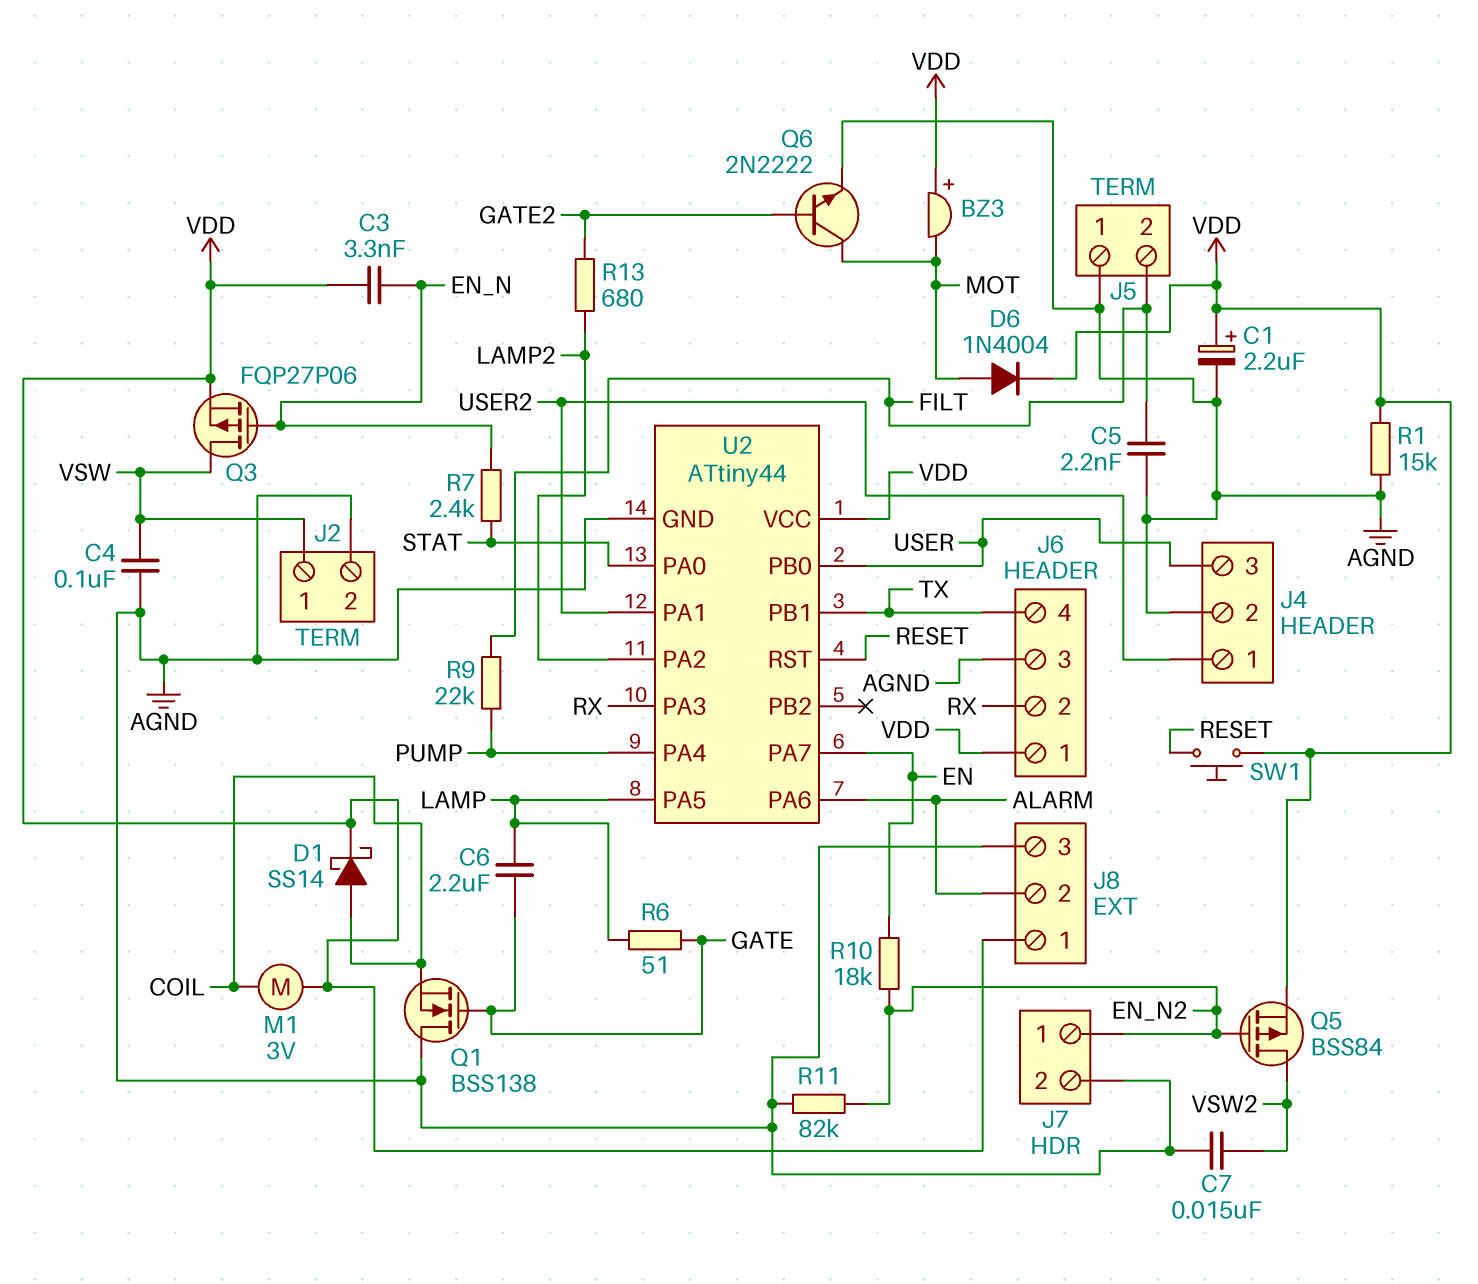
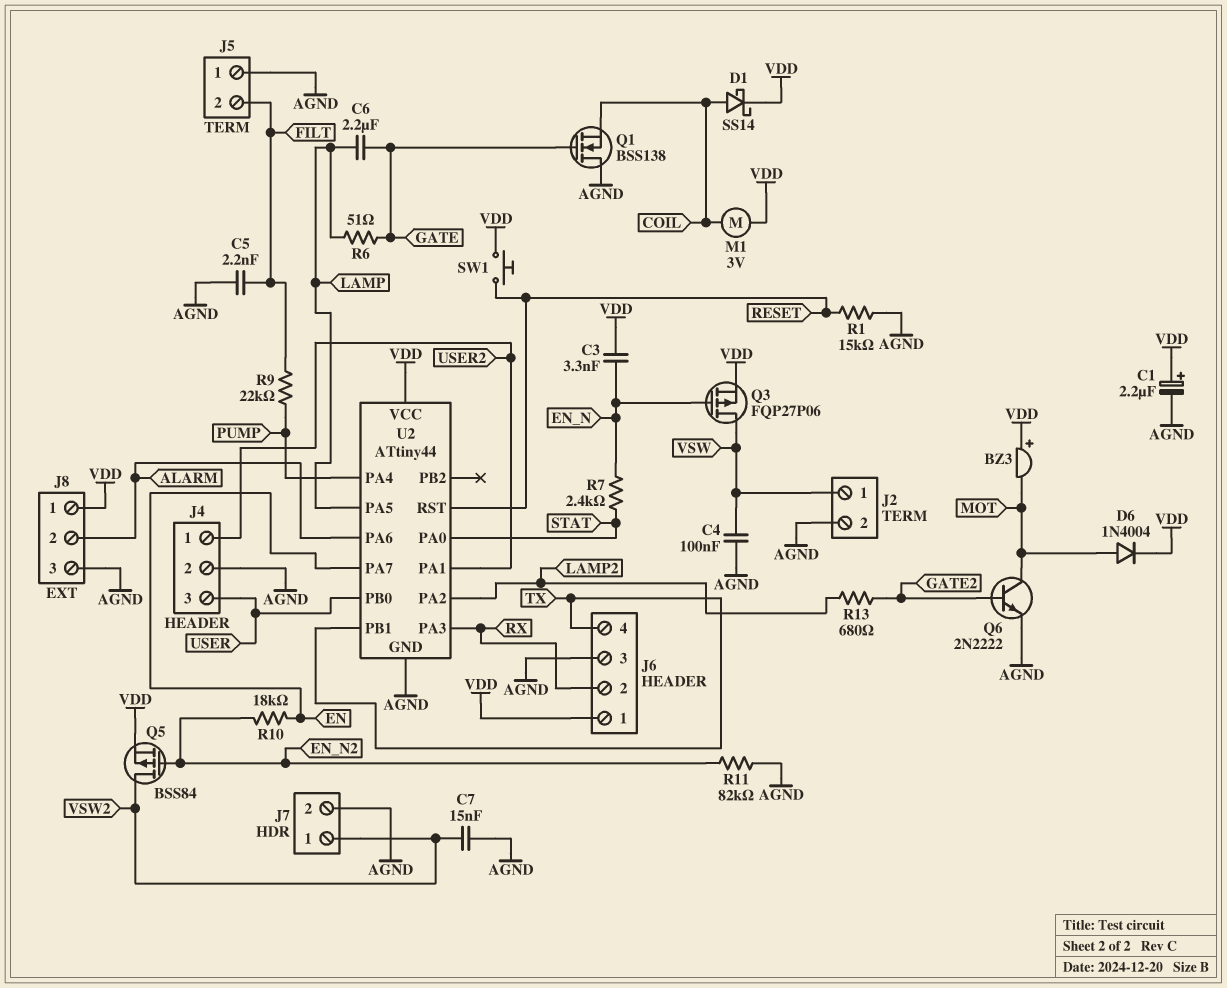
J7 pin 1: EN_N2 -> VSW2
R1: 15k (AGND, VDD) -> 15k (AGND, RESET)

